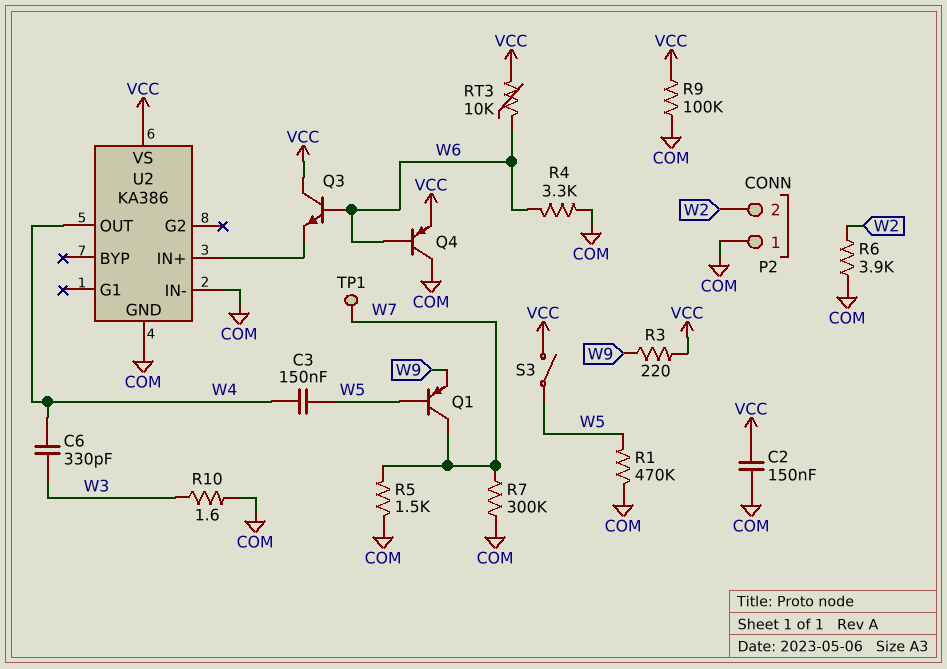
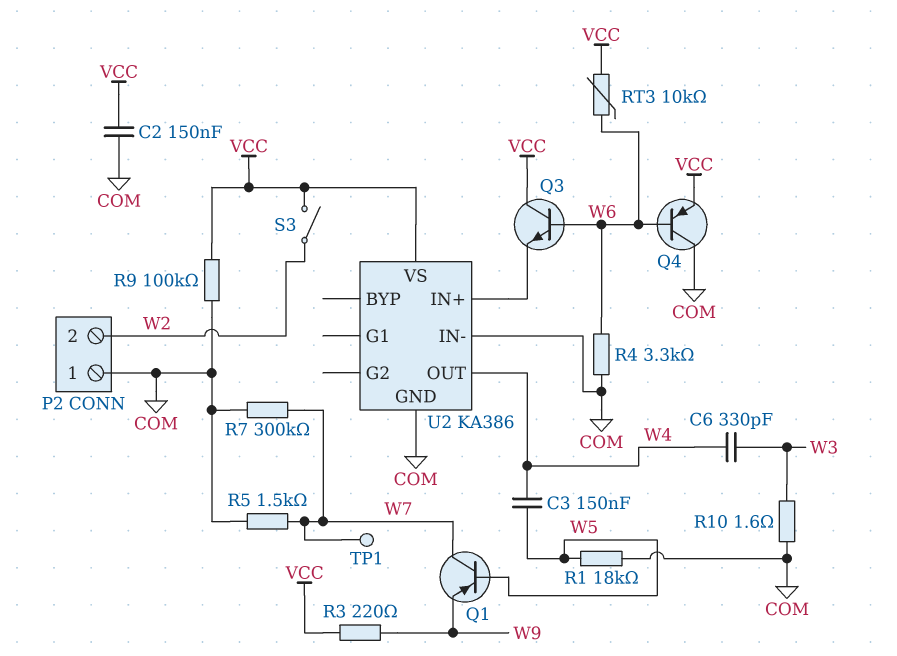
R1: 470k (COM, W5) -> 18k (COM, W5)
R6: 3.9k (COM, W2) -> none
S3: switch (VCC, W5) -> switch (VCC, W2)

